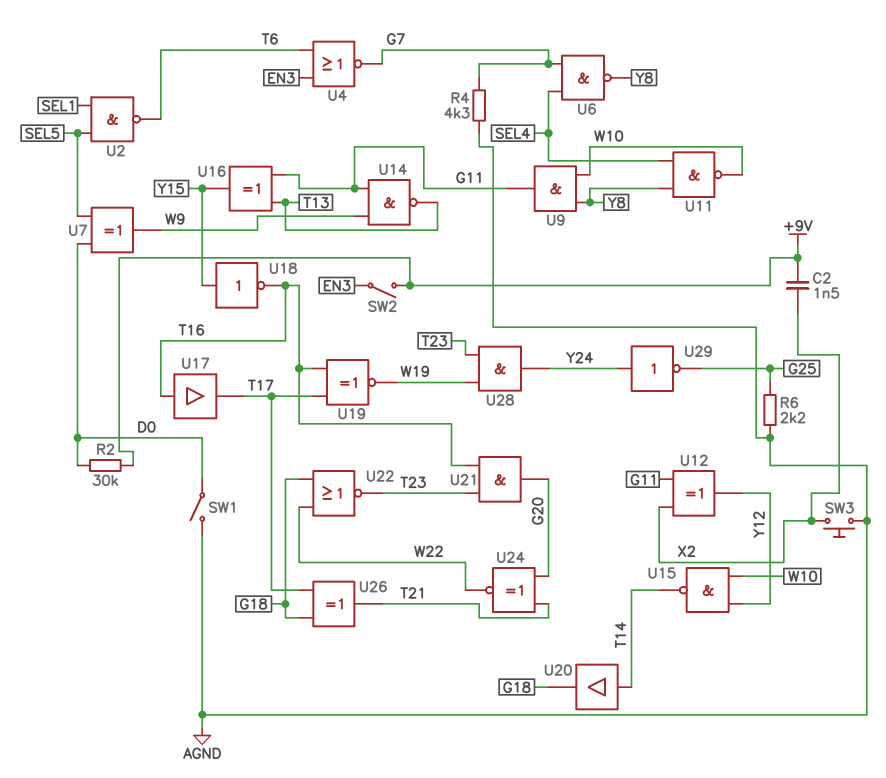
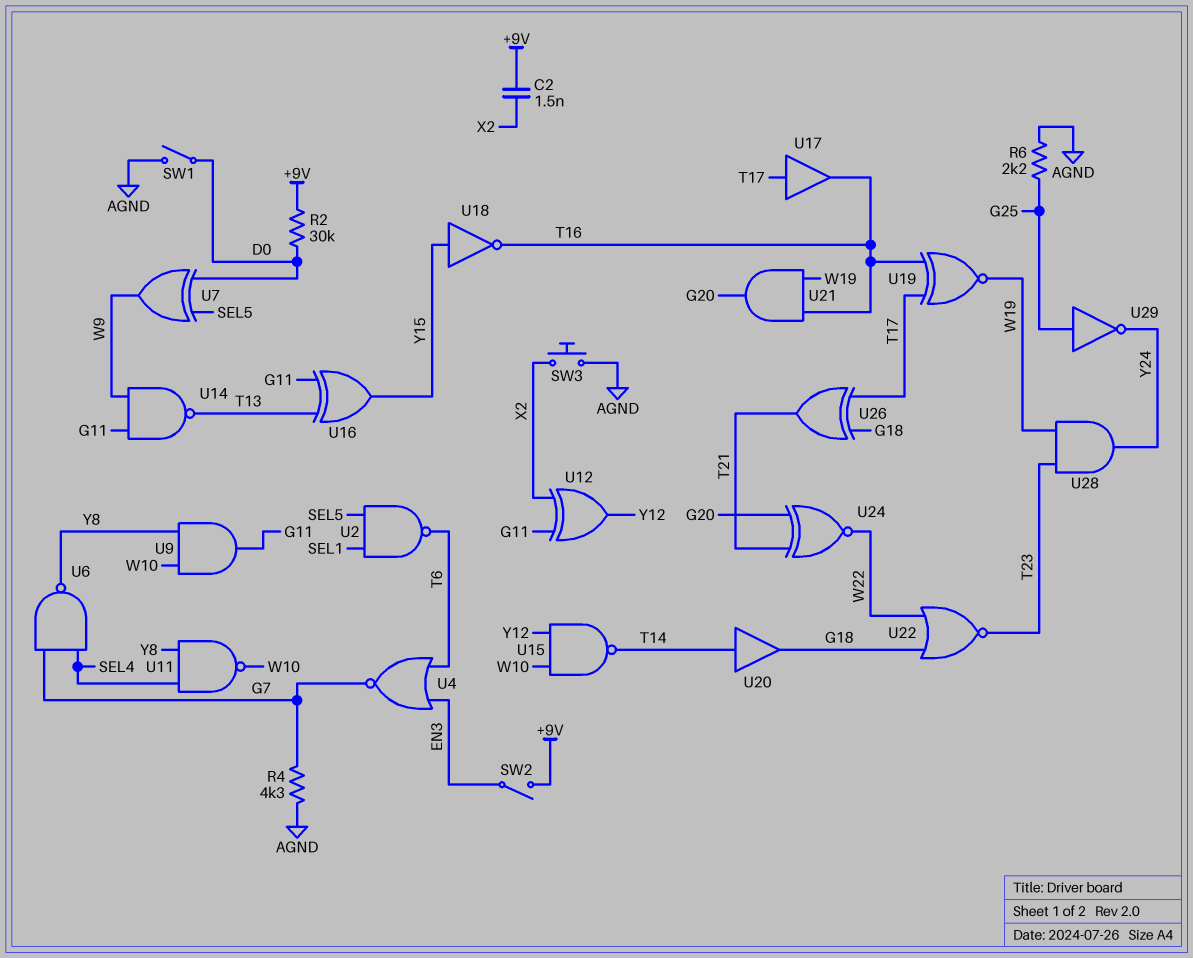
U17: buffer (in T16, out T17) -> buffer (in T17, out T16)
U21: AND (in T16, in T23, out G20) -> AND (in T16, in W19, out G20)
U29: NOT (in Y24, out G25) -> NOT (in G25, out Y24)

